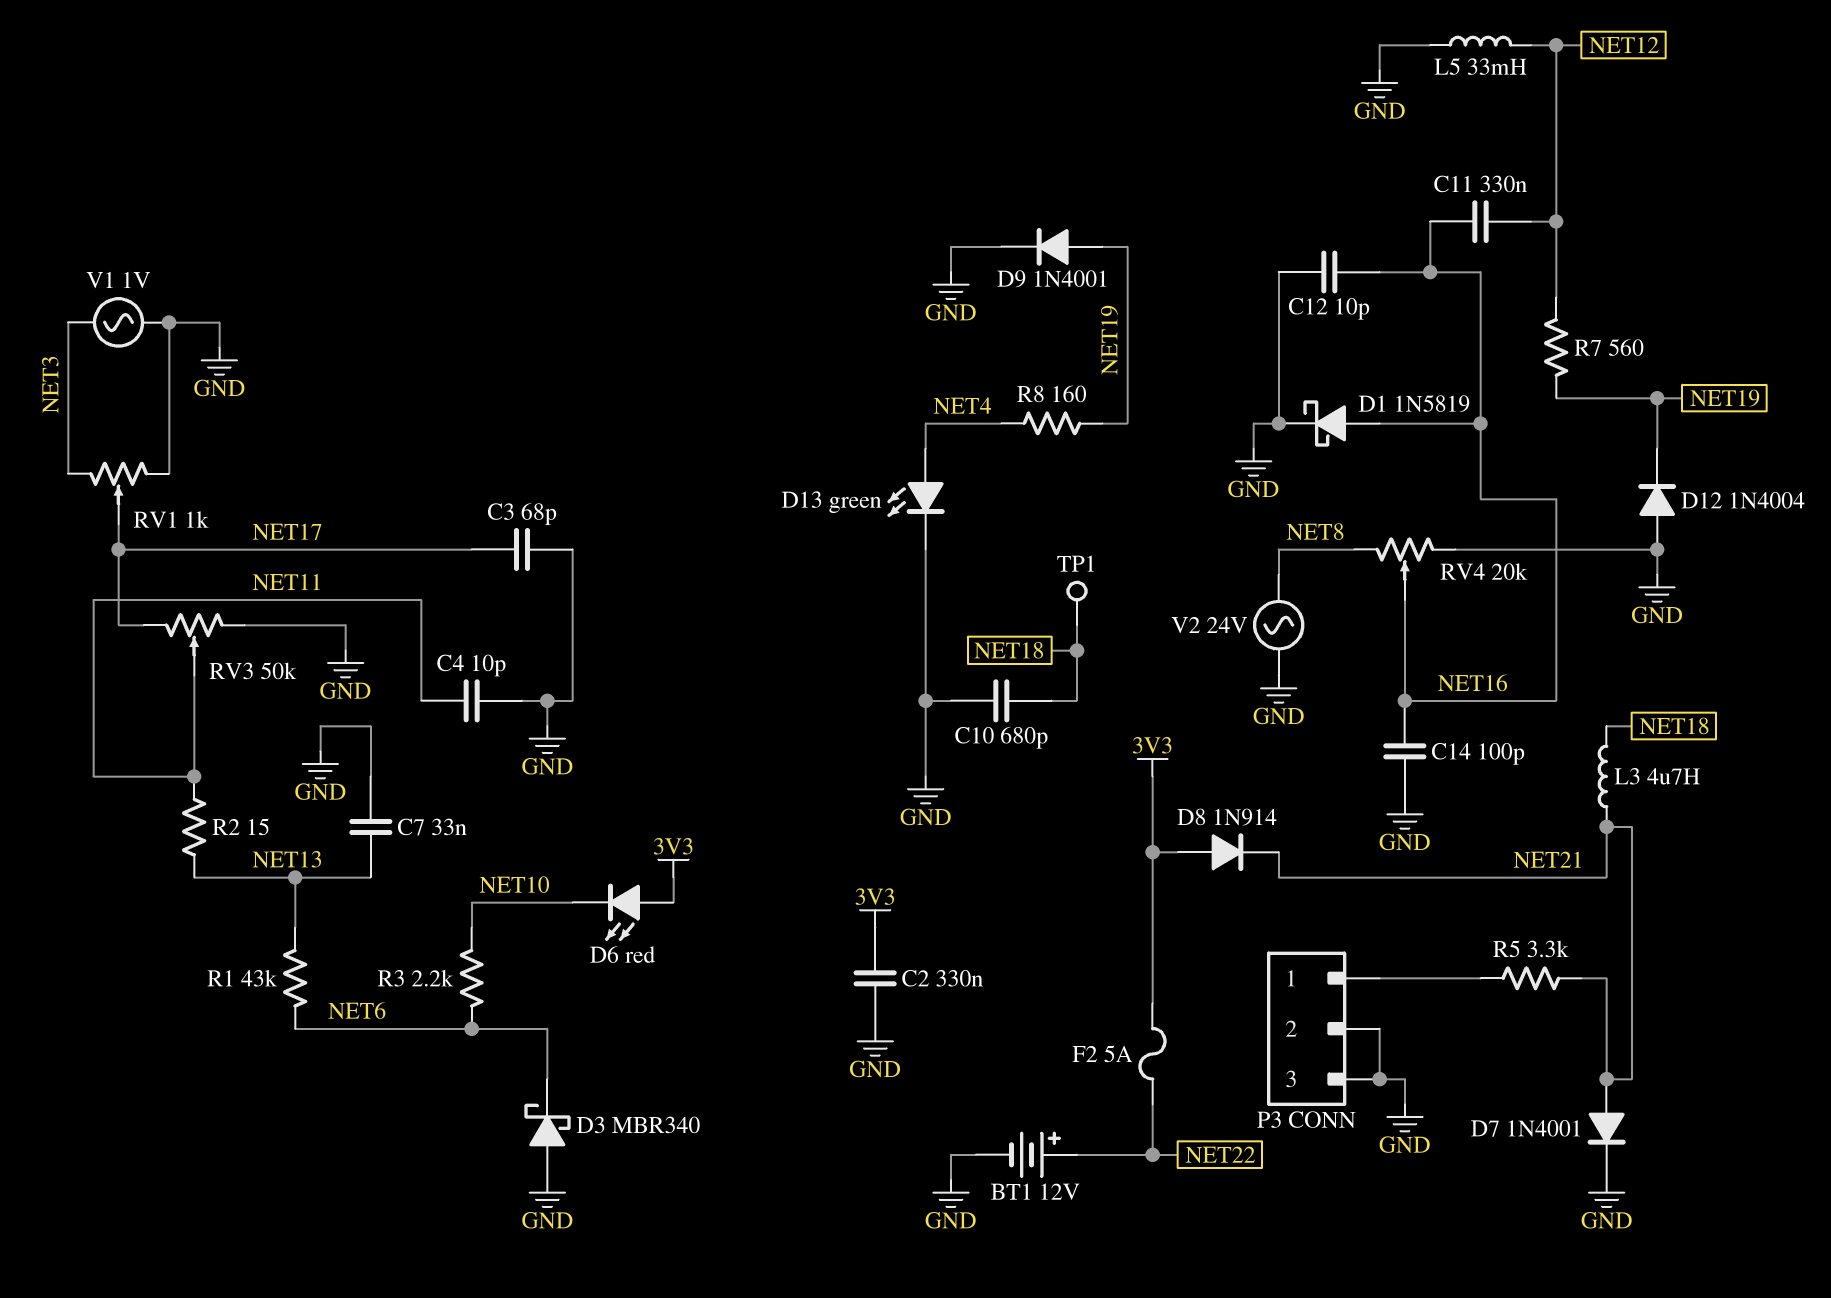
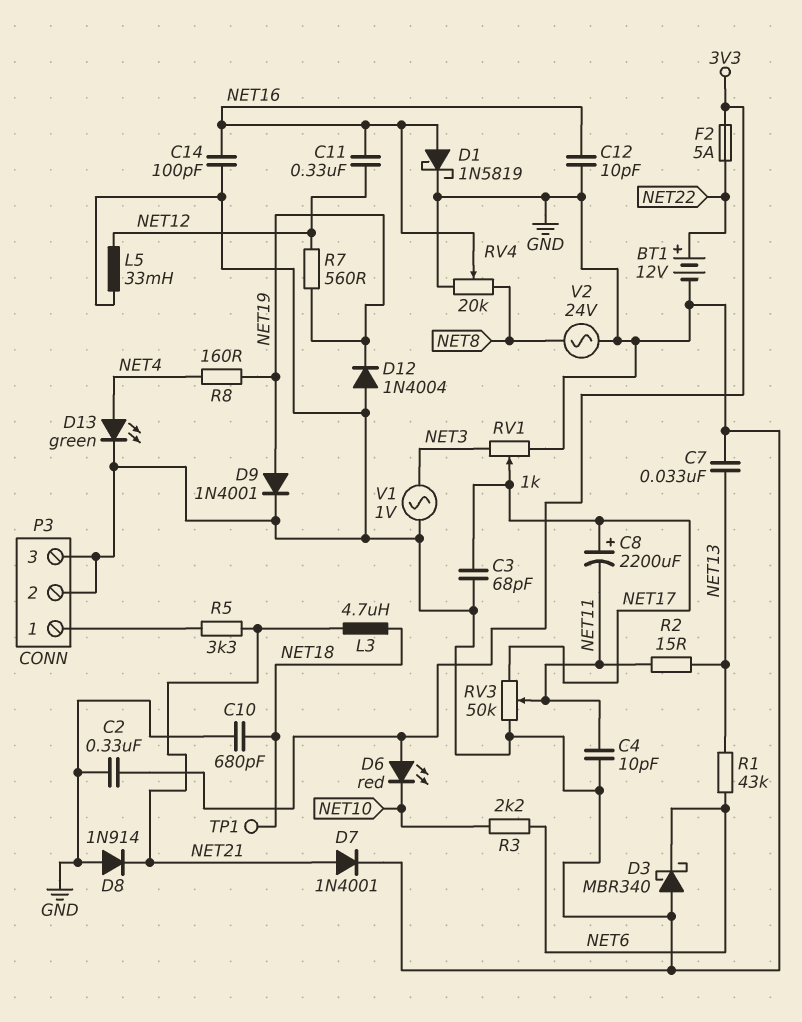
C8: none -> 2200uF (plus NET17, minus NET11)
D8: diode 1N914 (A 3V3, K NET21) -> diode 1N914 (A GND, K NET21)

